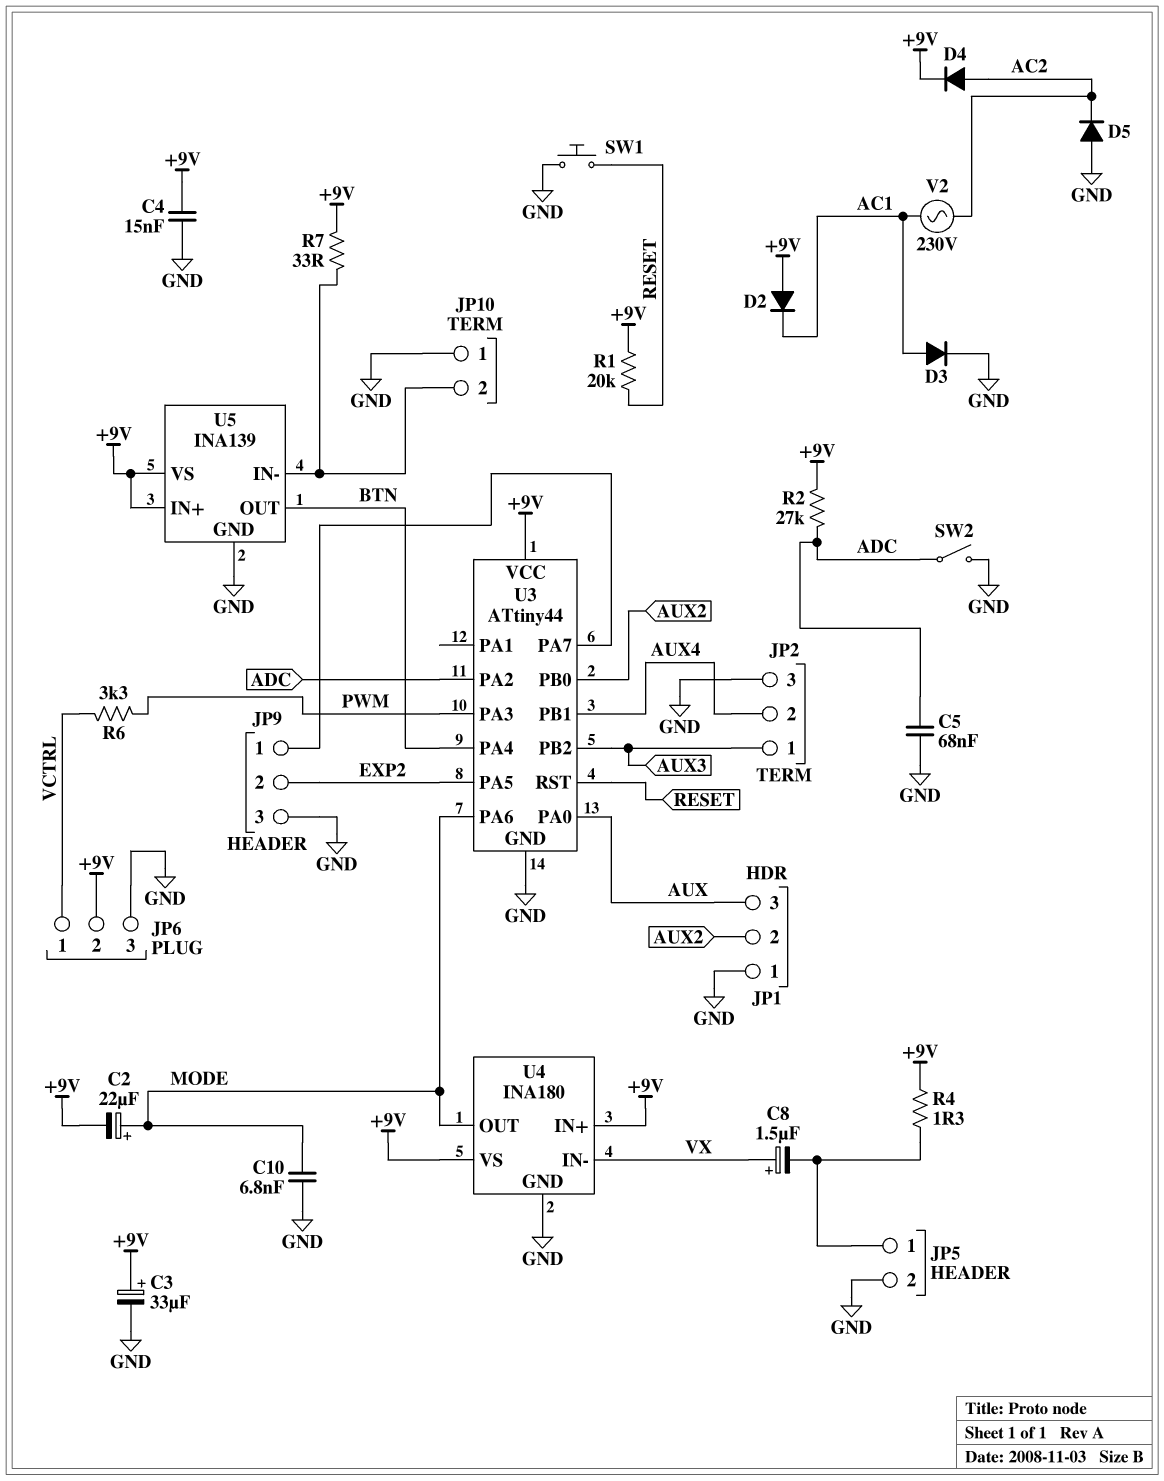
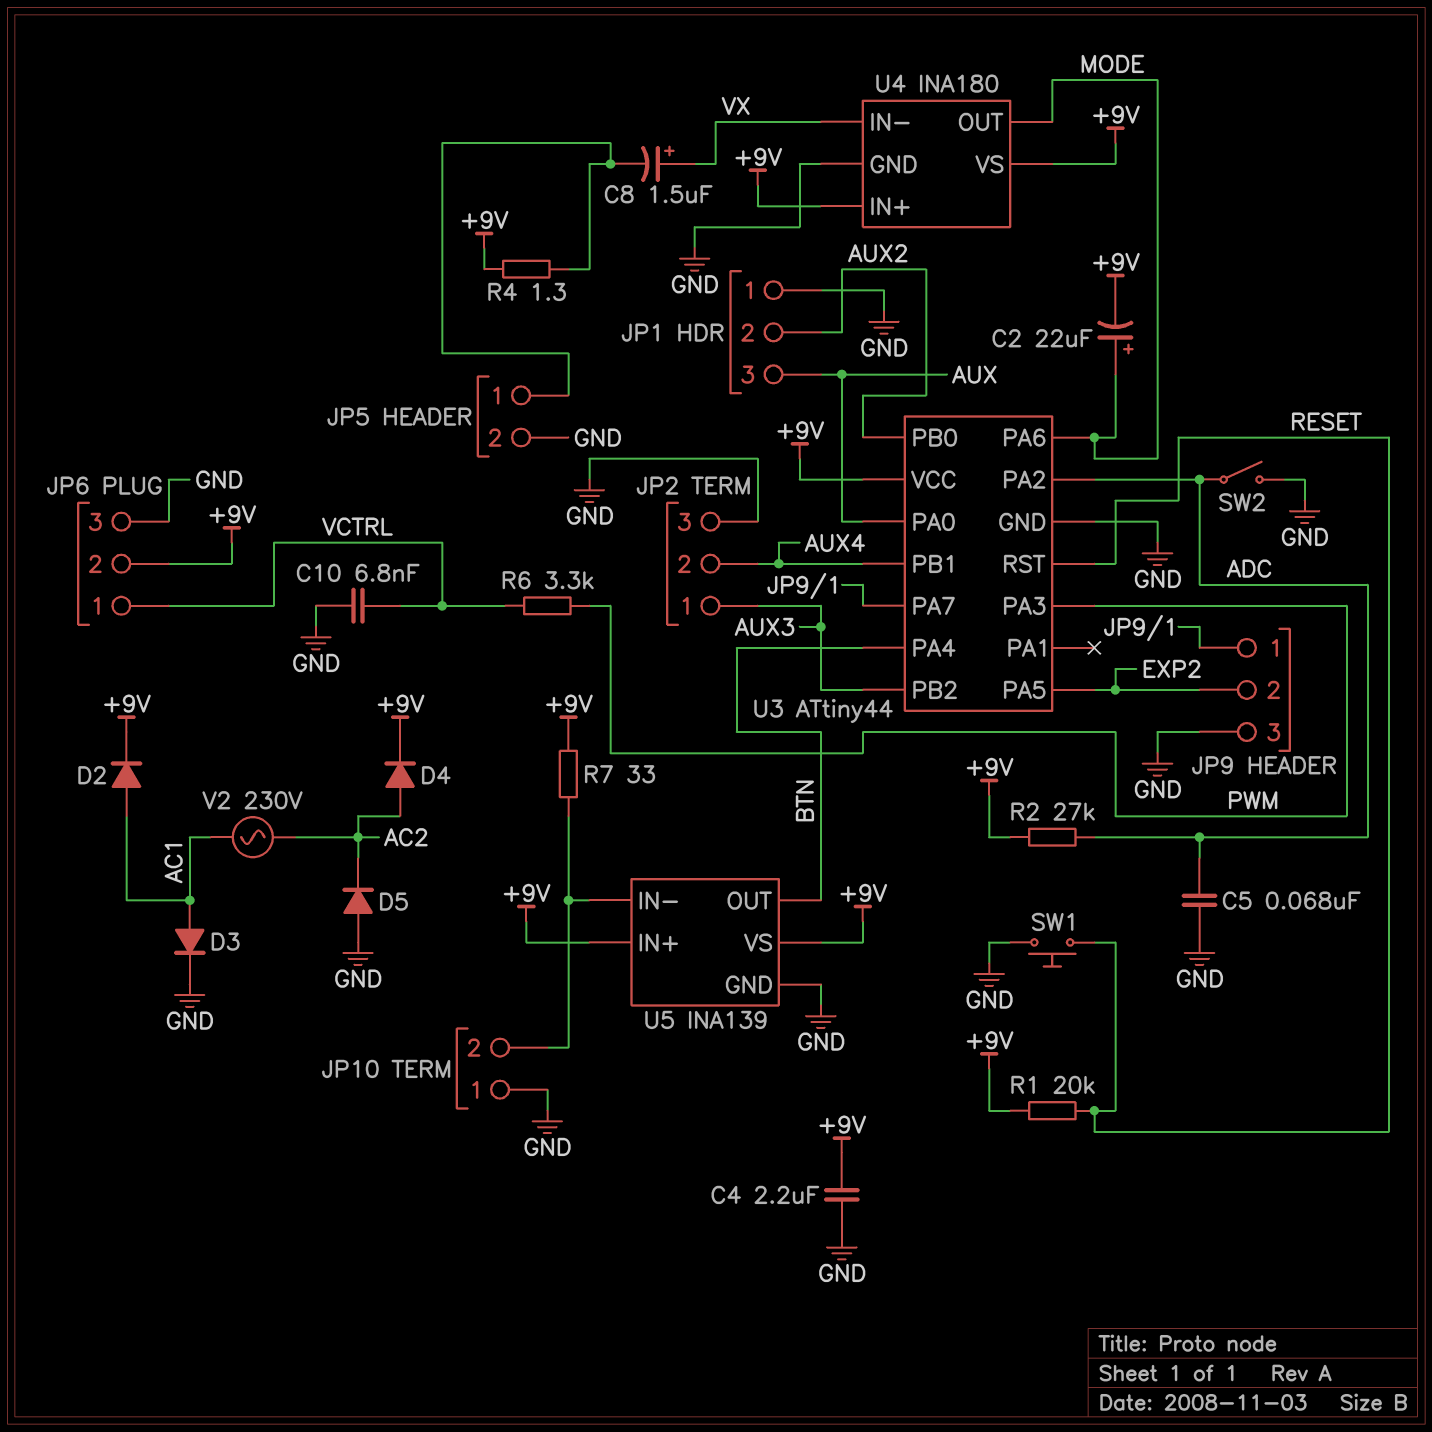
C3: 33uF (plus +9V, minus GND) -> none
C4: 15nF (+9V, GND) -> 2.2uF (+9V, GND)
C10: 6.8nF (GND, MODE) -> 6.8nF (GND, VCTRL)
D2: diode (A +9V, K AC1) -> diode (A AC1, K +9V)

